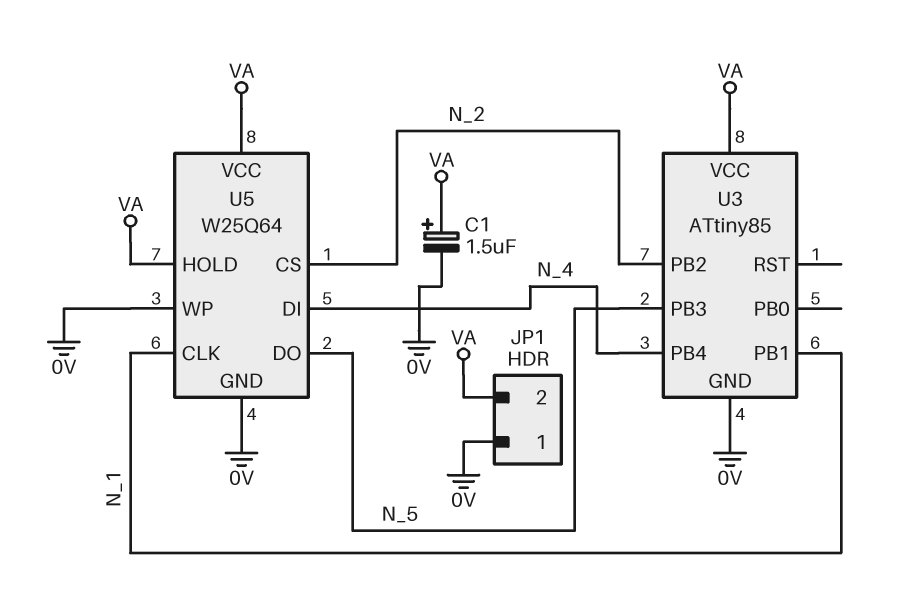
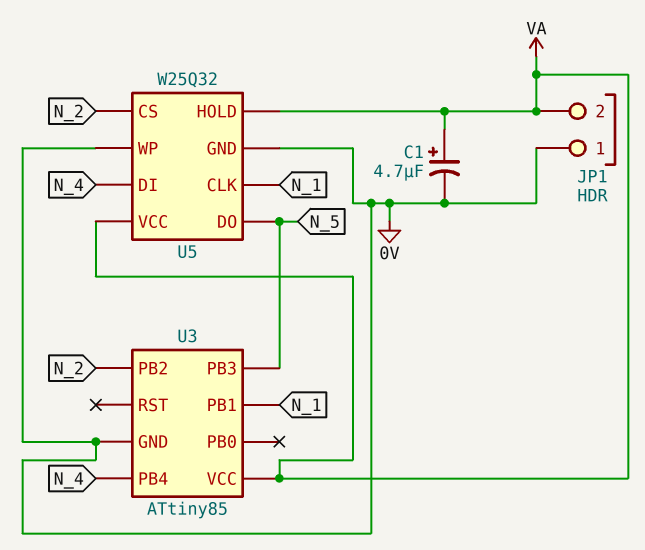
C1: 1.5uF (plus VA, minus 0V) -> 4.7uF (plus VA, minus 0V)
U5: W25Q64 -> W25Q32

